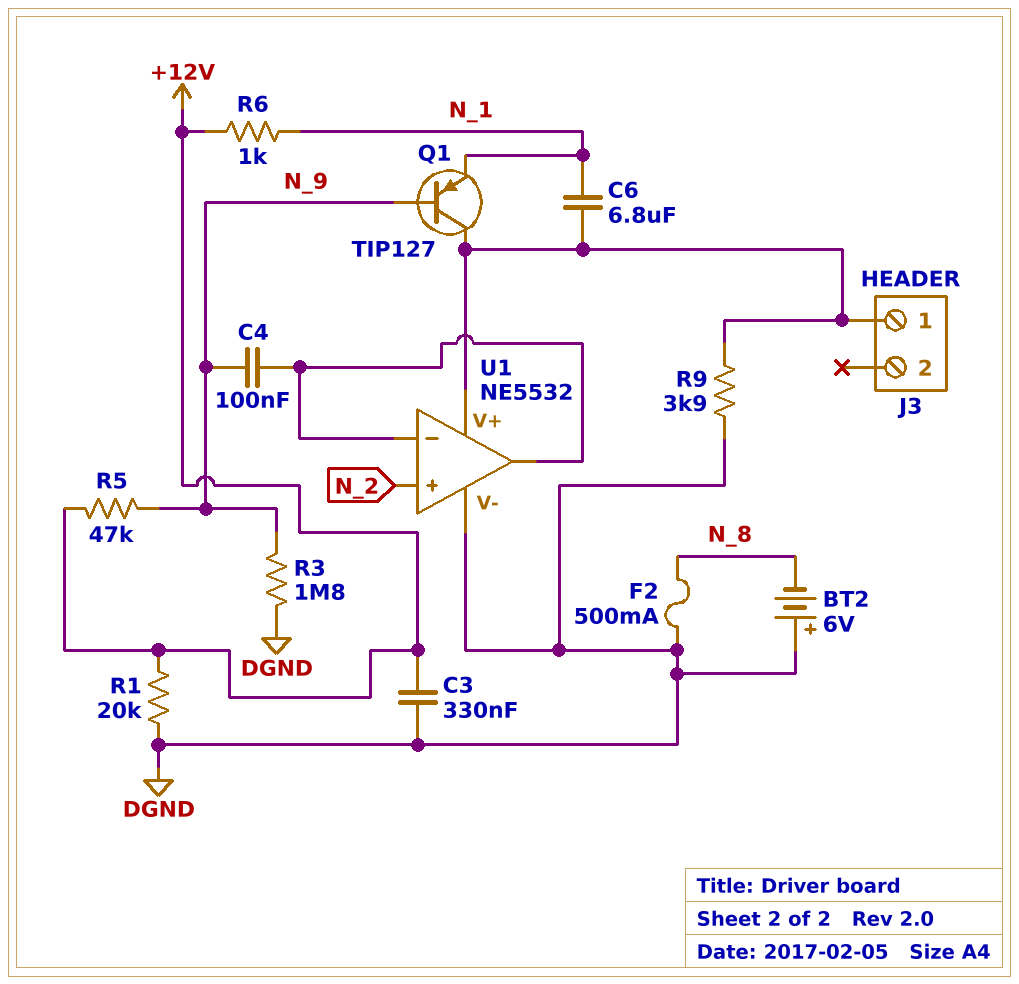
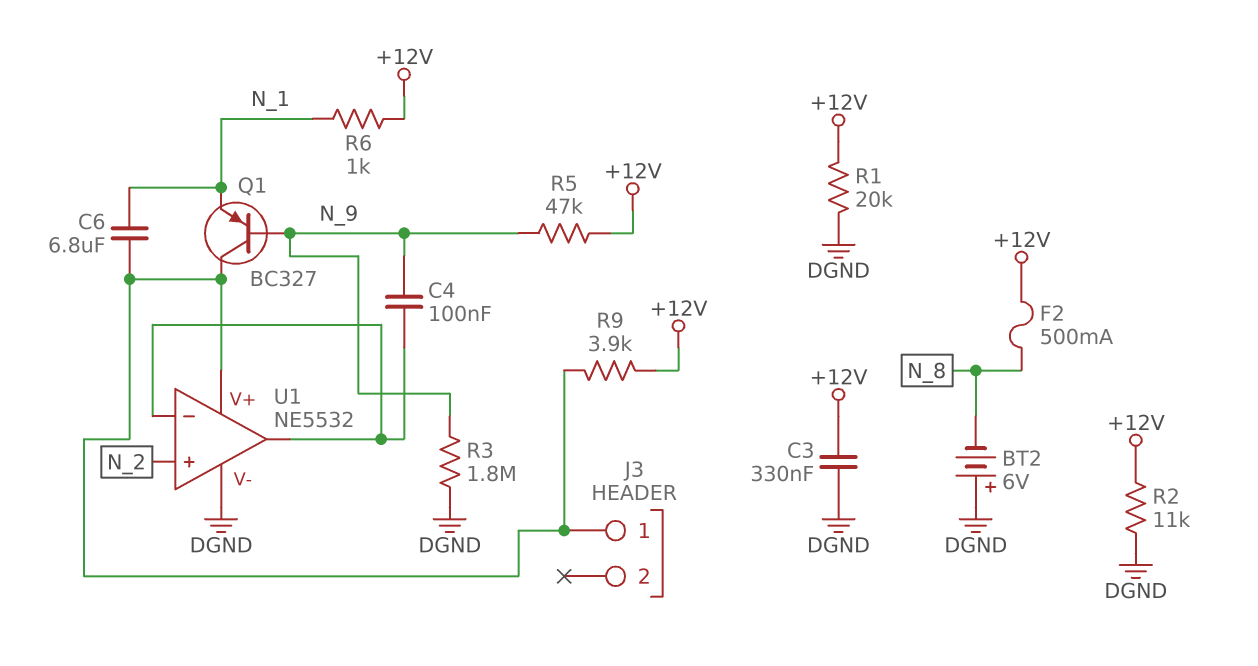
F2: 500mA (DGND, N_8) -> 500mA (+12V, N_8)
Q1: PNP TIP127 (B N_9, C J3/1, E N_1) -> PNP BC327 (B N_9, C J3/1, E N_1)
R2: none -> 11k (+12V, DGND)
R9: 3.9k (DGND, J3/1) -> 3.9k (+12V, J3/1)

